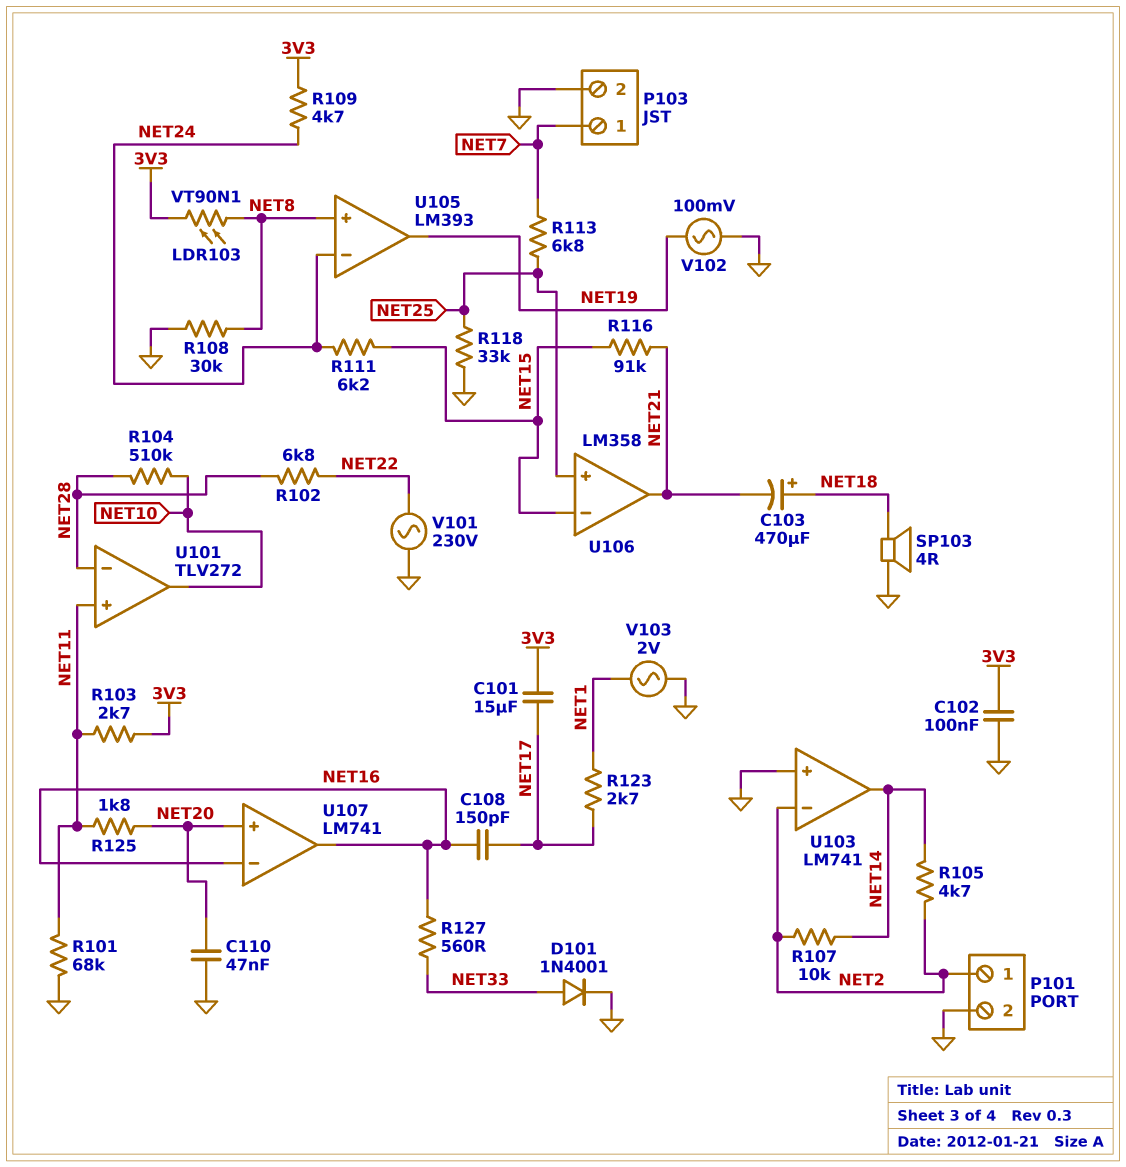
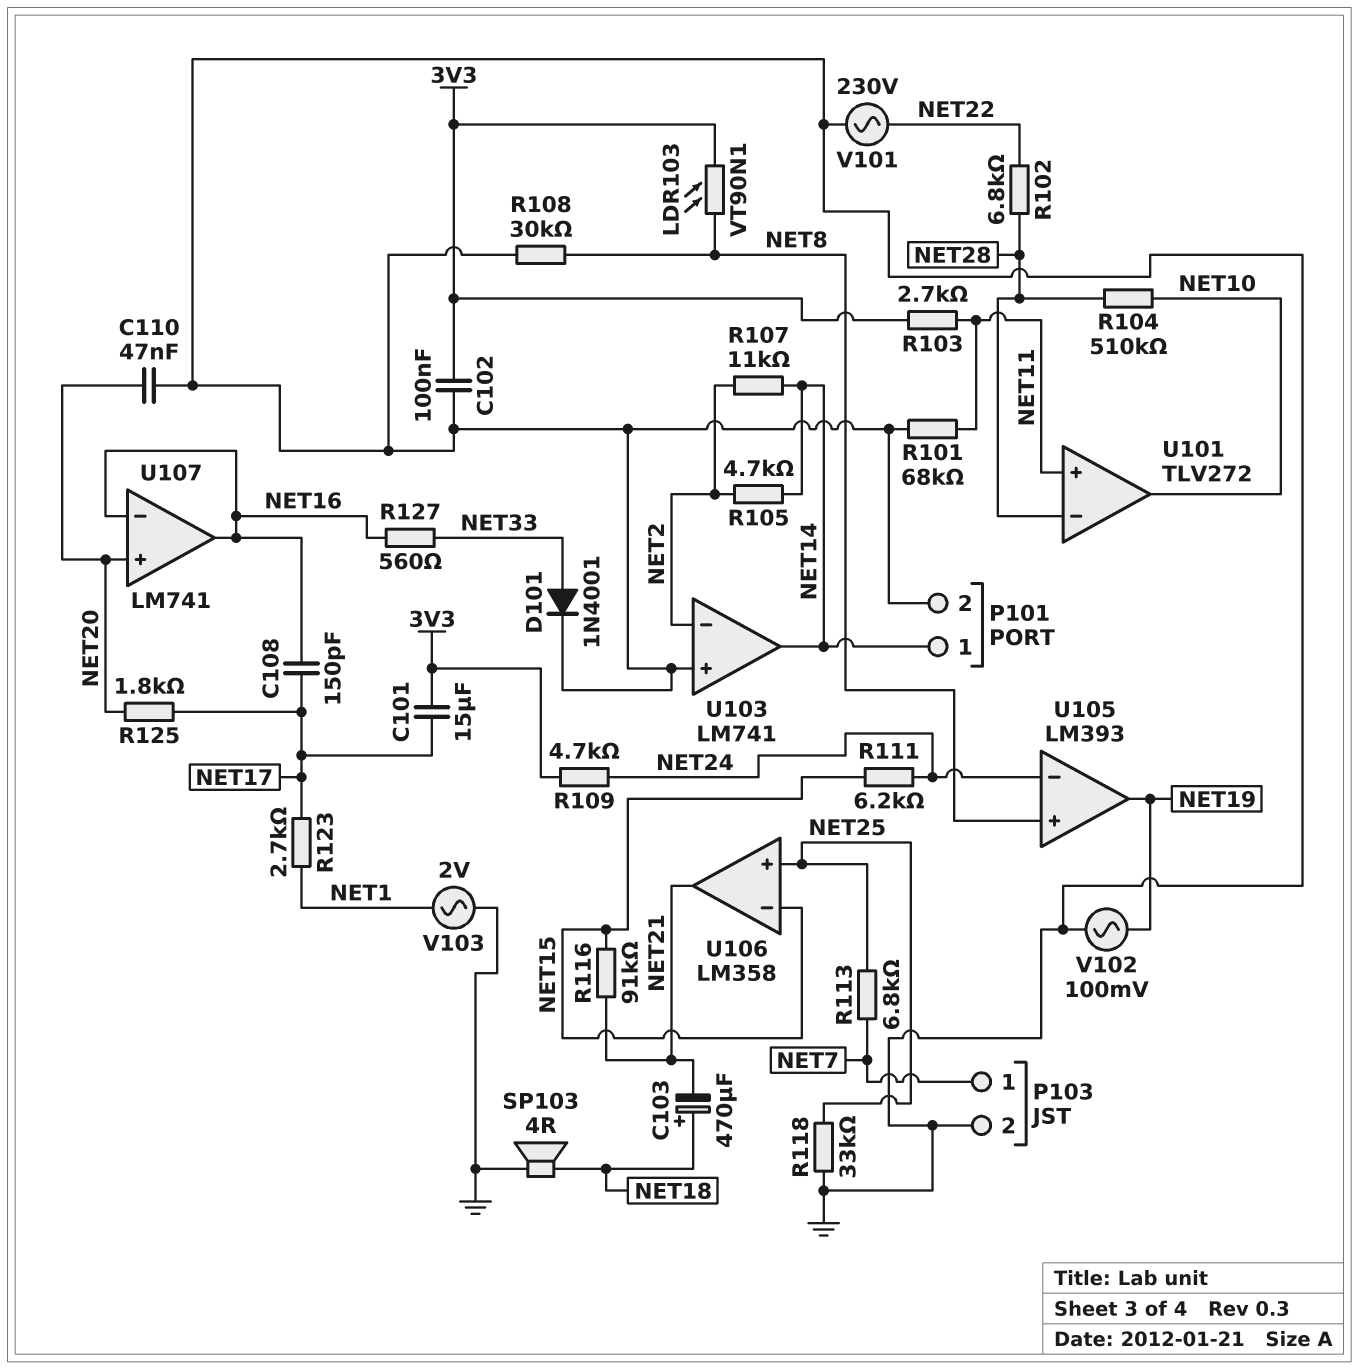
P101 pin 1: NET2 -> NET14
R107: 10k (NET2, NET14) -> 11k (NET2, NET14)
R125: 1.8k (NET11, NET20) -> 1.8k (NET17, NET20)

